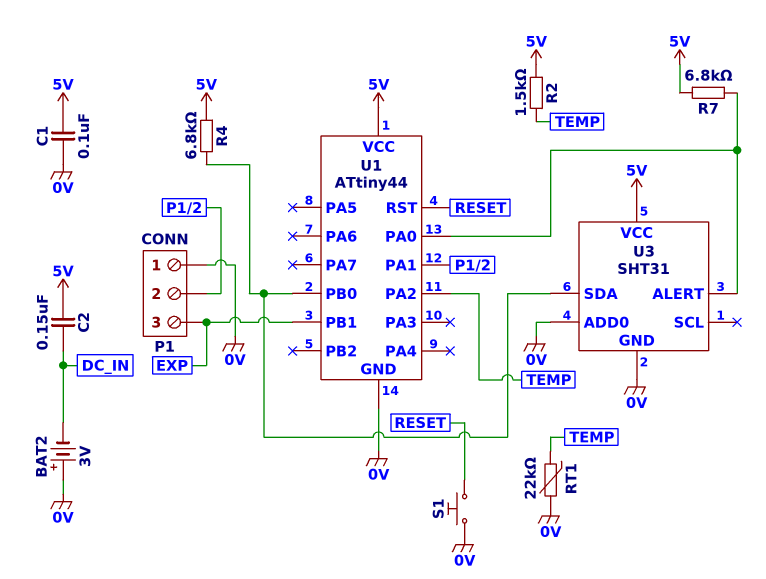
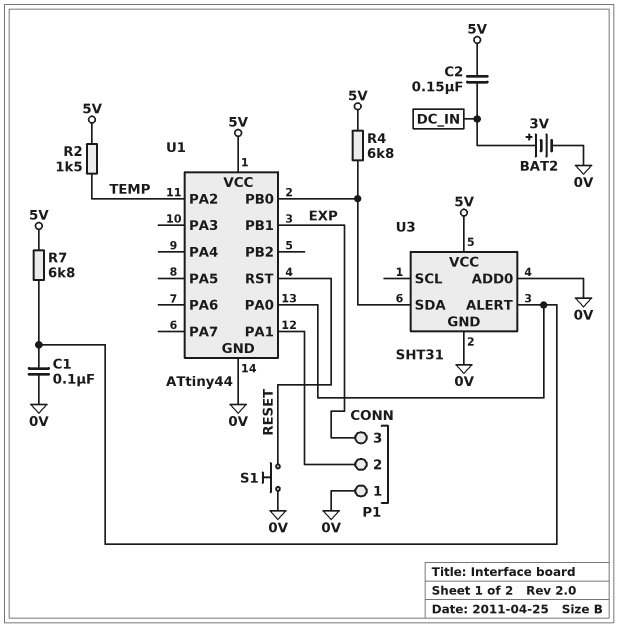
BAT2: 3V (plus 0V, minus DC_IN) -> 3V (plus DC_IN, minus 0V)
C1: 100nF (0V, 5V) -> 100nF (0V, U1/PA0)
RT1: 22k (0V, TEMP) -> none

